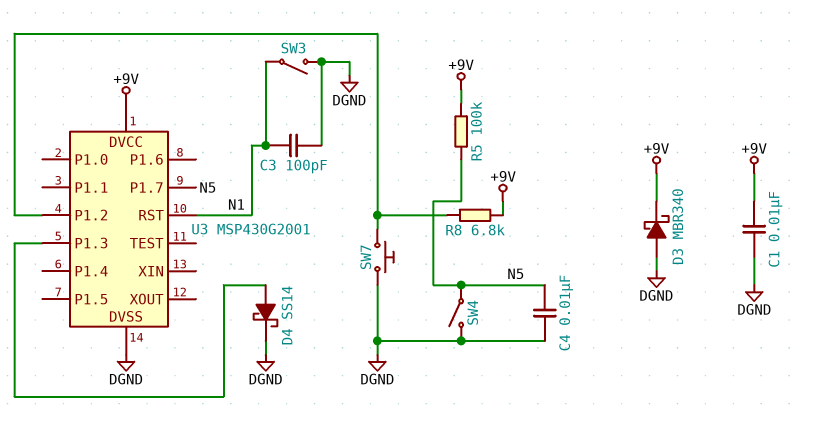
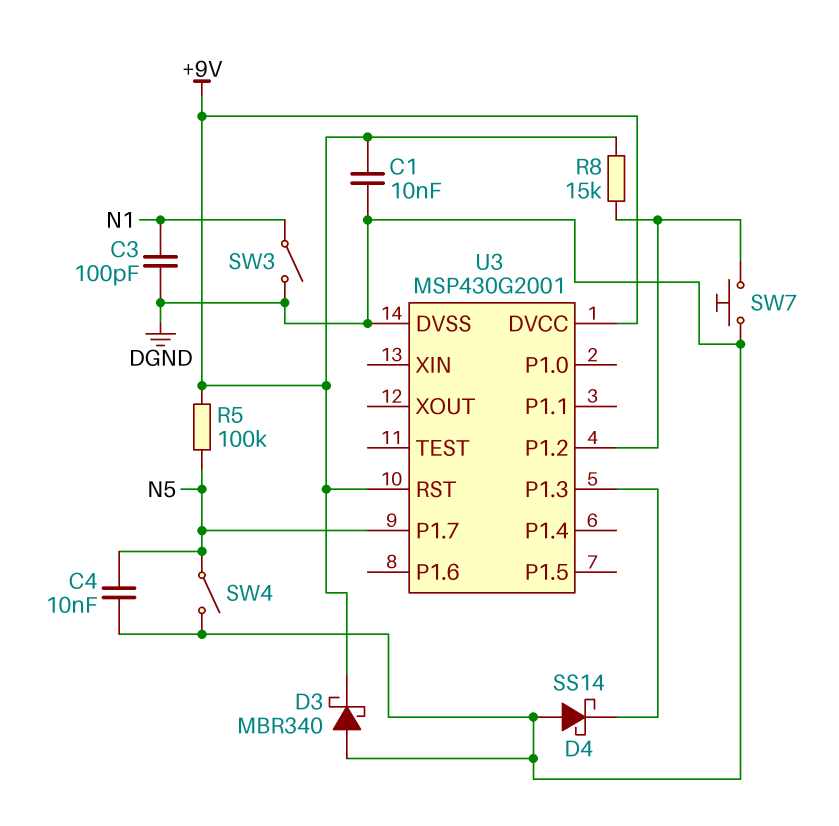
D4: schottky SS14 (A U3/P1.3, K DGND) -> schottky SS14 (A DGND, K U3/P1.3)
R8: 6.8k (+9V, U3/P1.2) -> 15k (+9V, U3/P1.2)
U3 pin RST: N1 -> +9V

